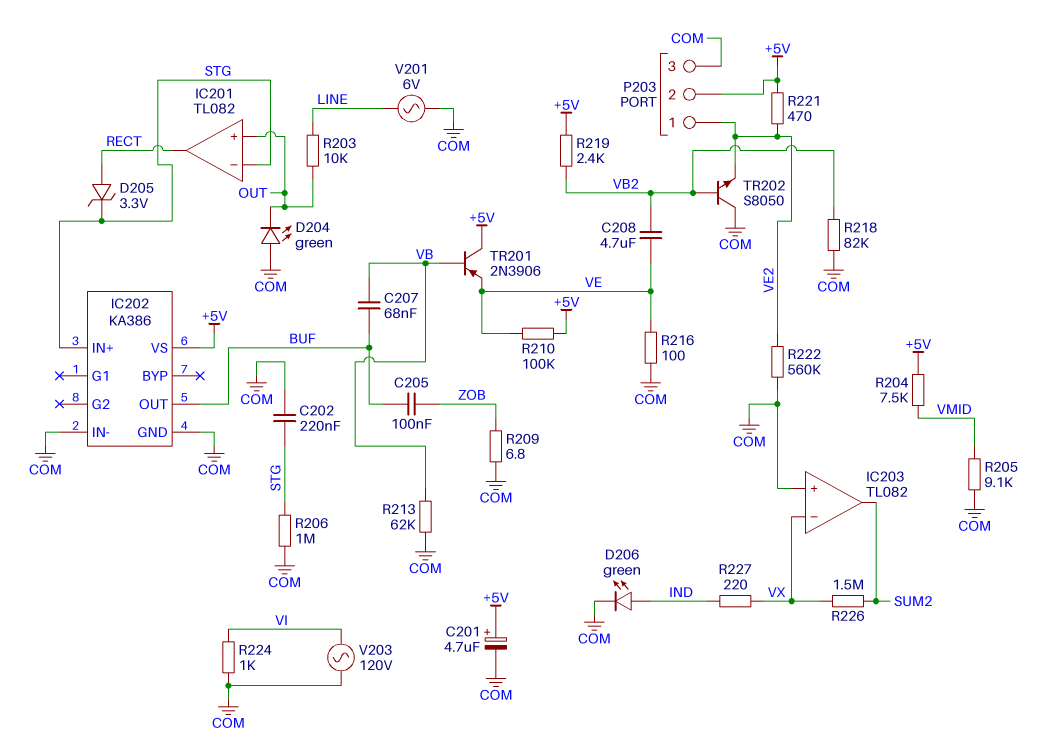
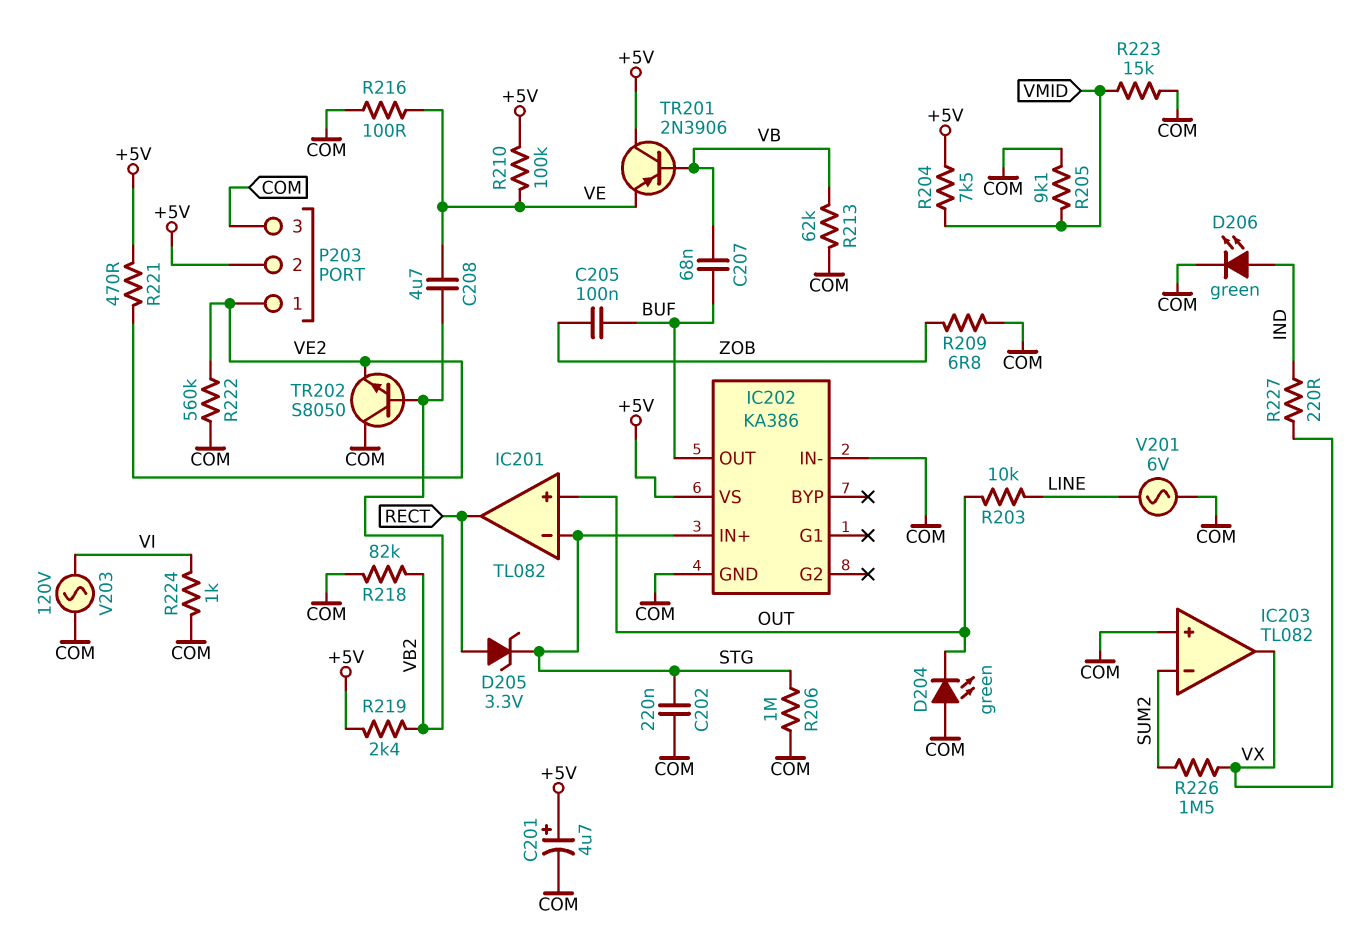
IC203 pin in-: VX -> SUM2
IC203 pin out: SUM2 -> VX
R223: none -> 15k (COM, VMID)

